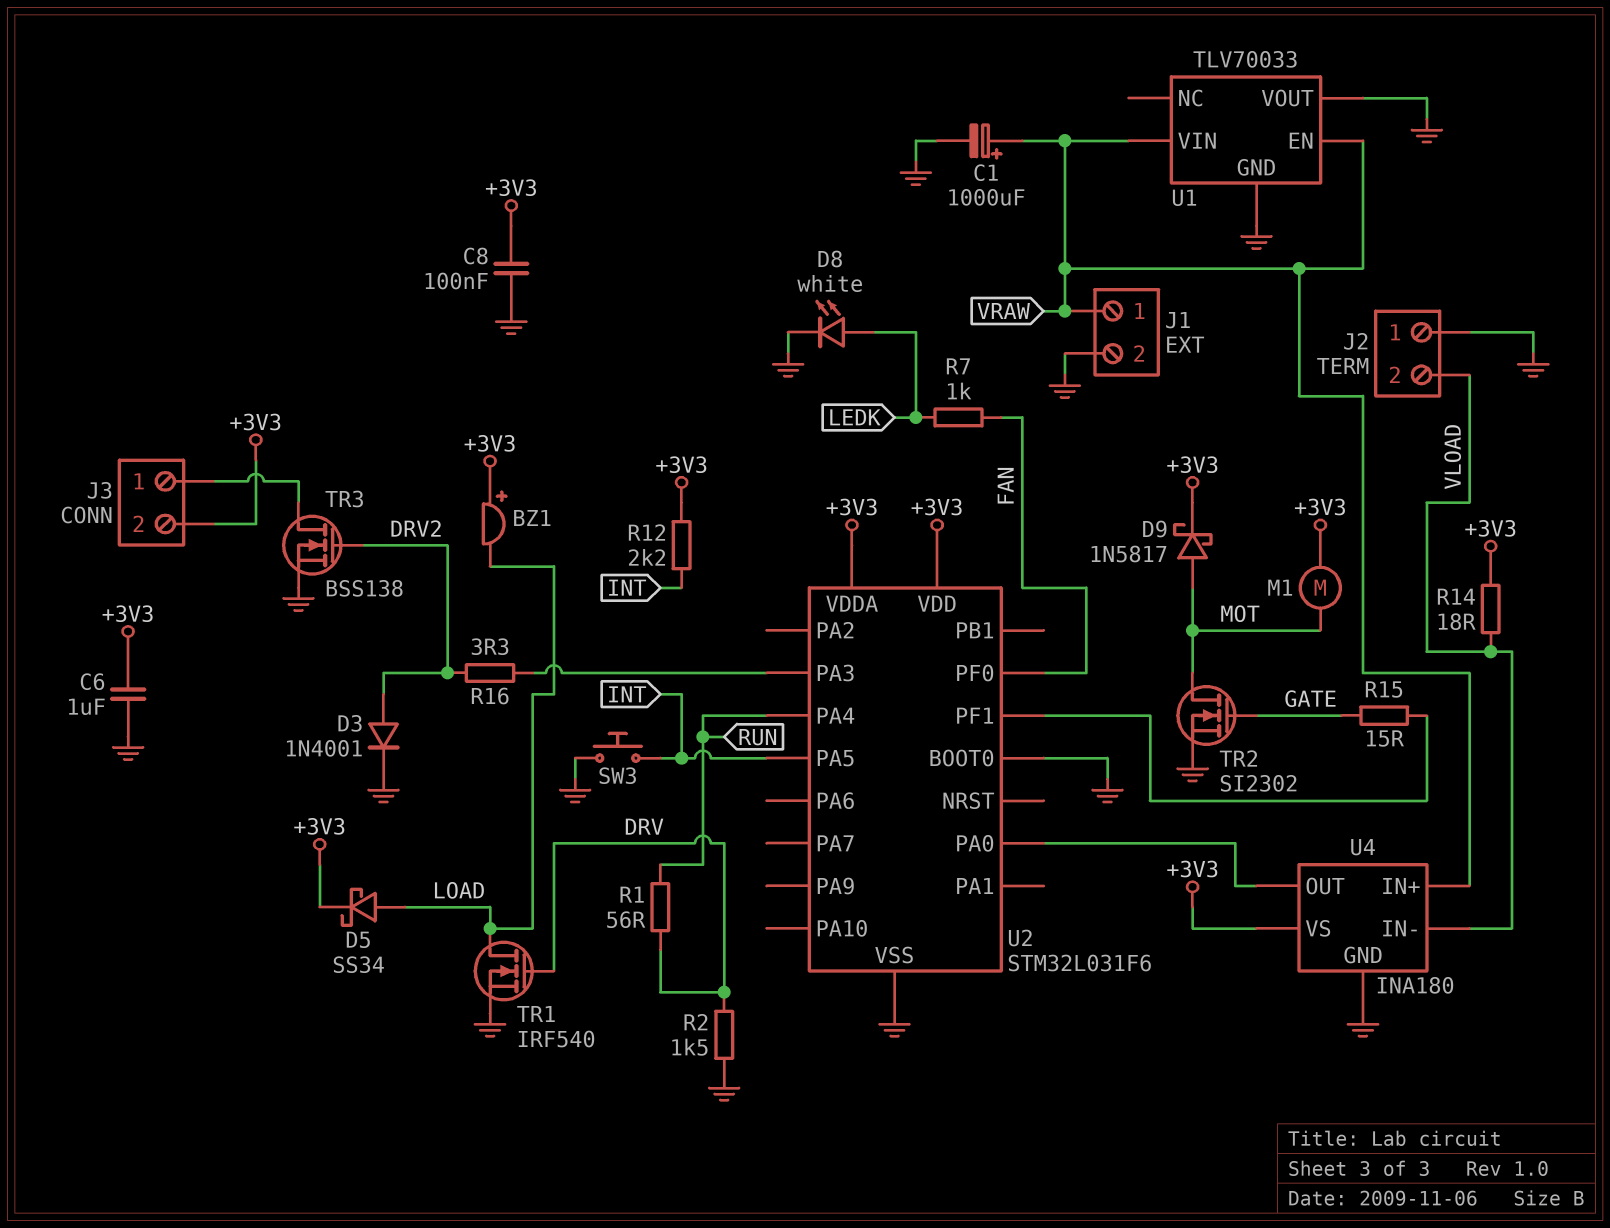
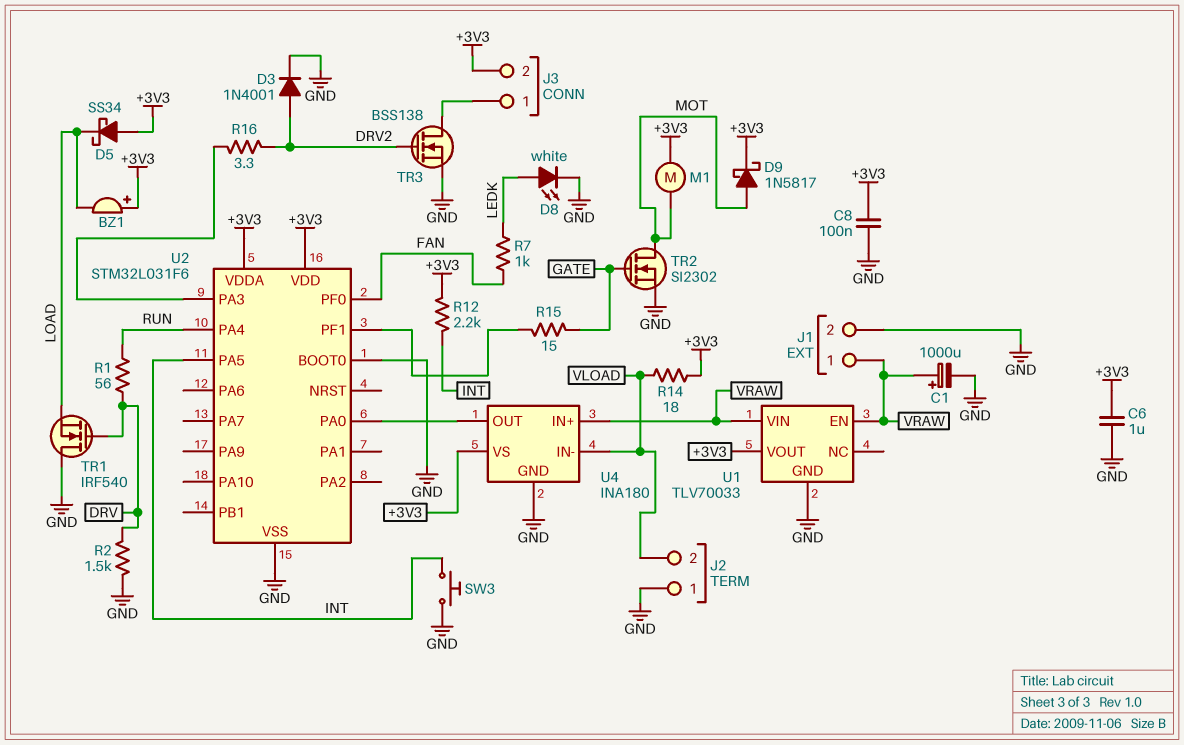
D5: schottky SS34 (A LOAD, K +3V3) -> schottky SS34 (A +3V3, K LOAD)
TR1: NMOS IRF540 (G DRV, D LOAD, S GND) -> NMOS IRF540 (G DRV, D GND, S LOAD)
U1 pin VOUT: GND -> +3V3

